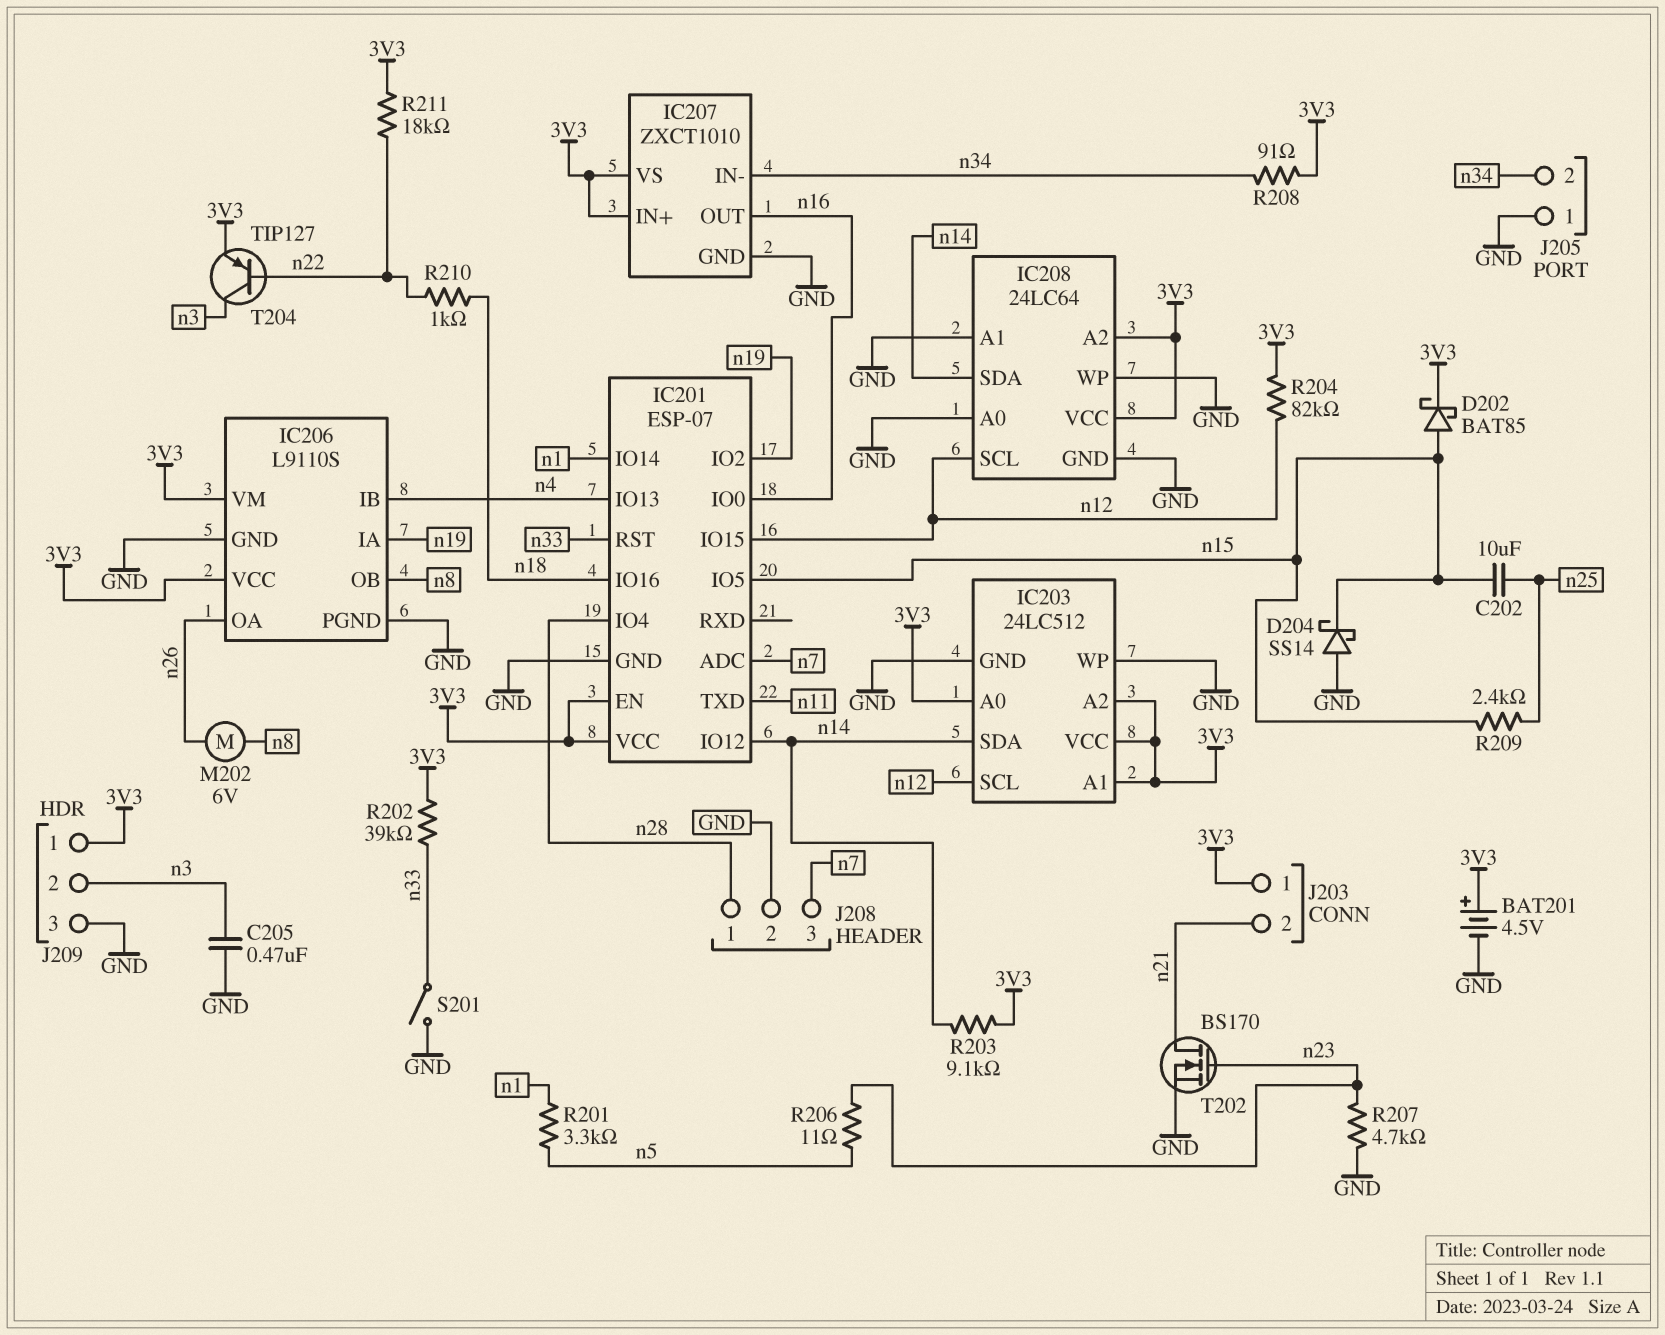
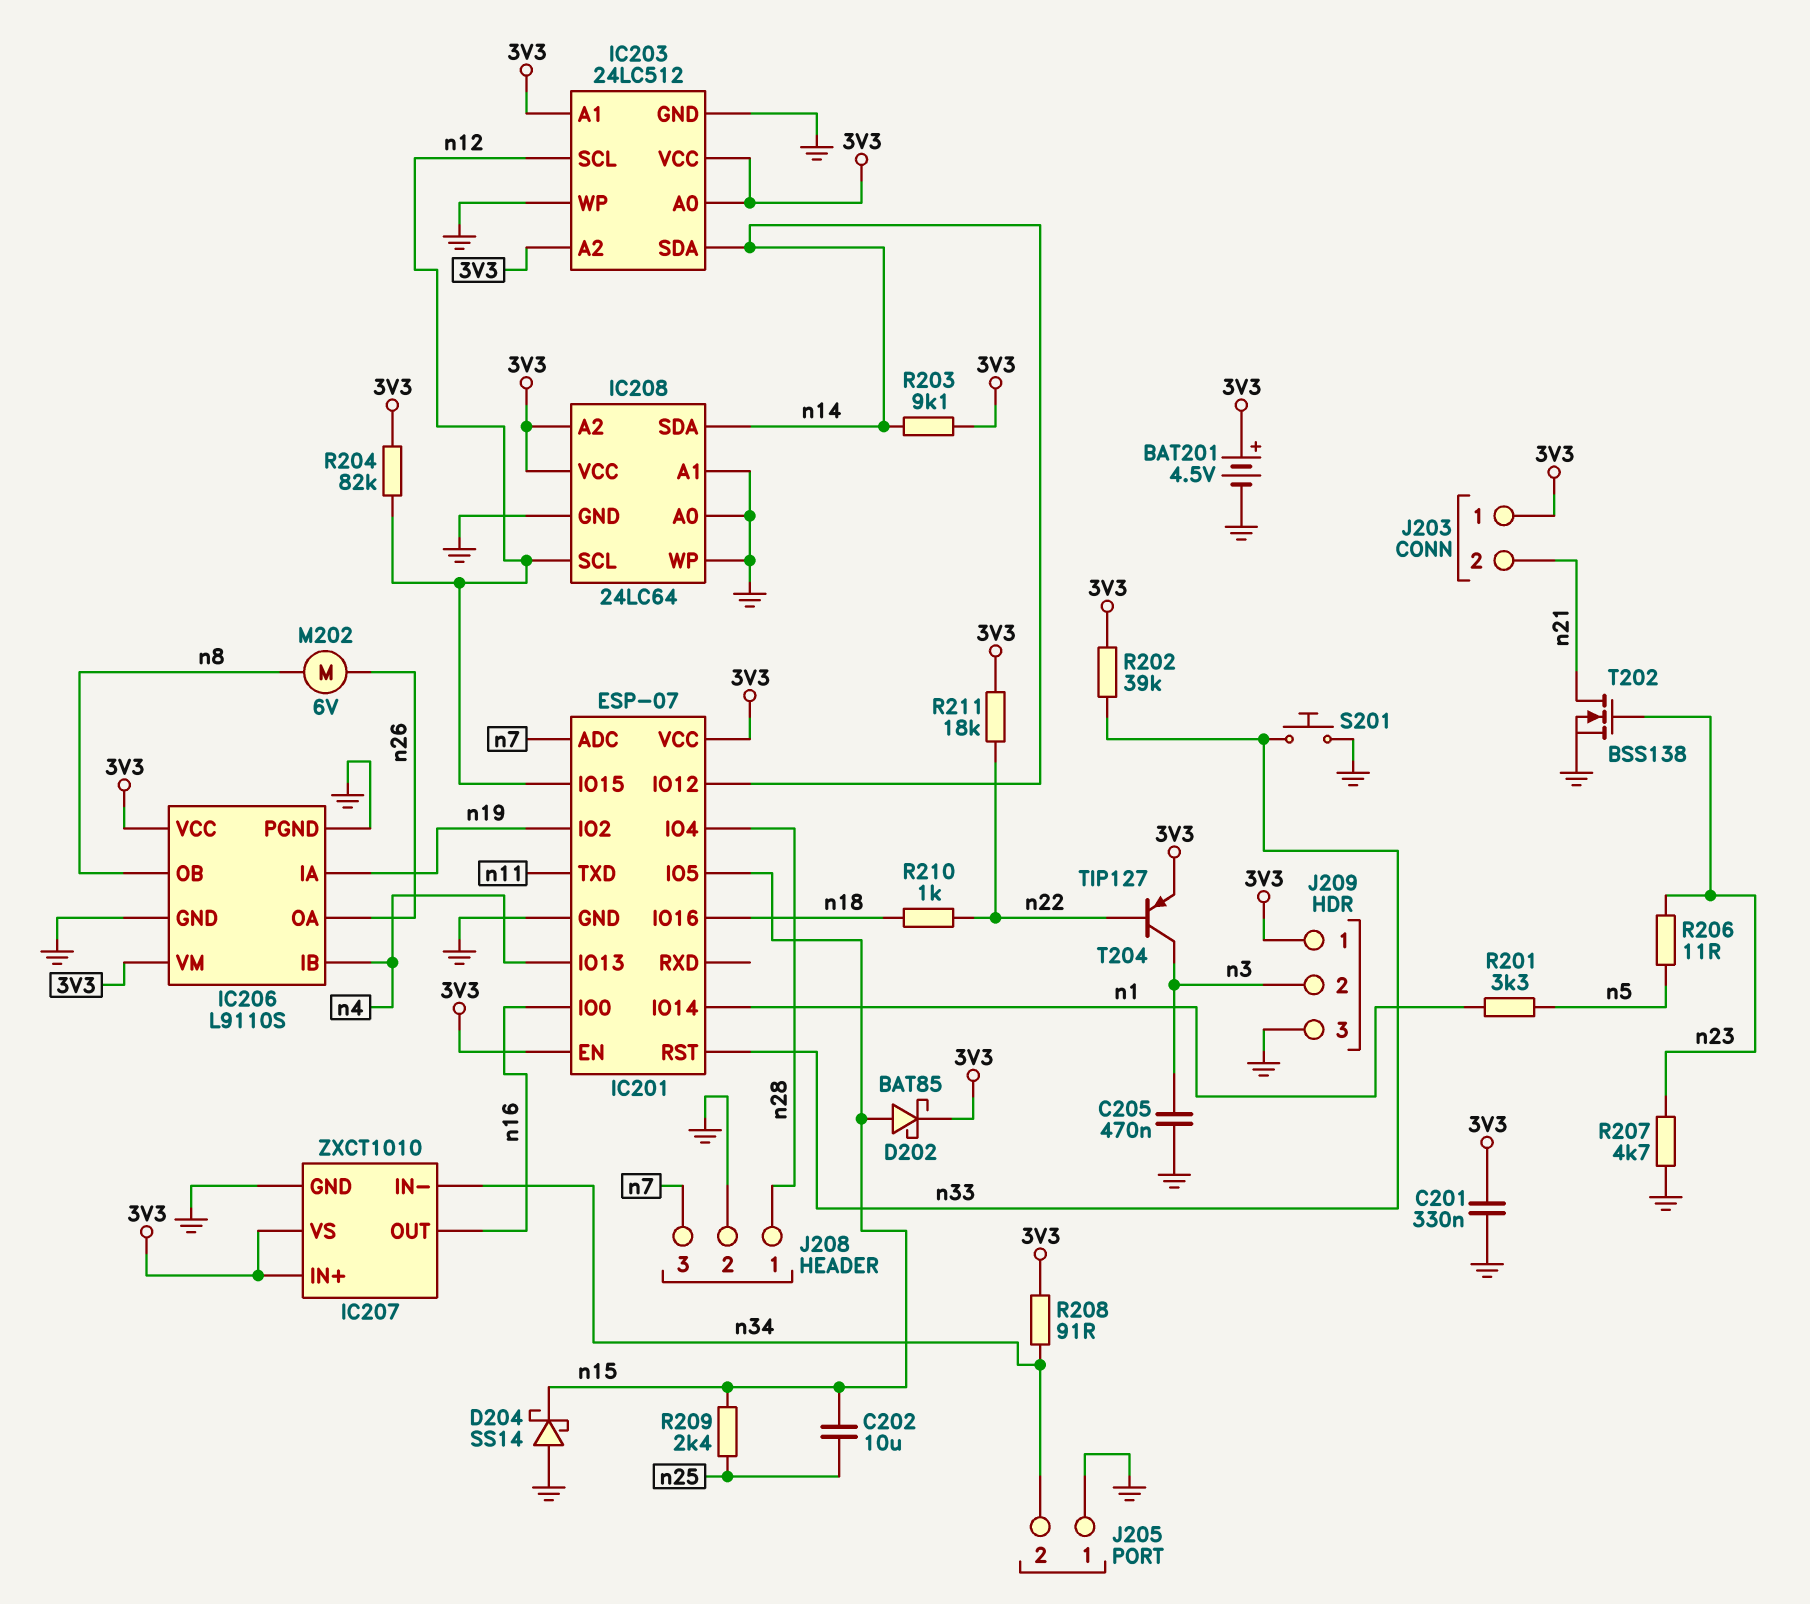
C201: none -> 330nF (3V3, GND)
S201: switch (GND, n33) -> button (GND, n33)
T202: NMOS BS170 (G n23, D n21, S GND) -> NMOS BSS138 (G n23, D n21, S GND)

